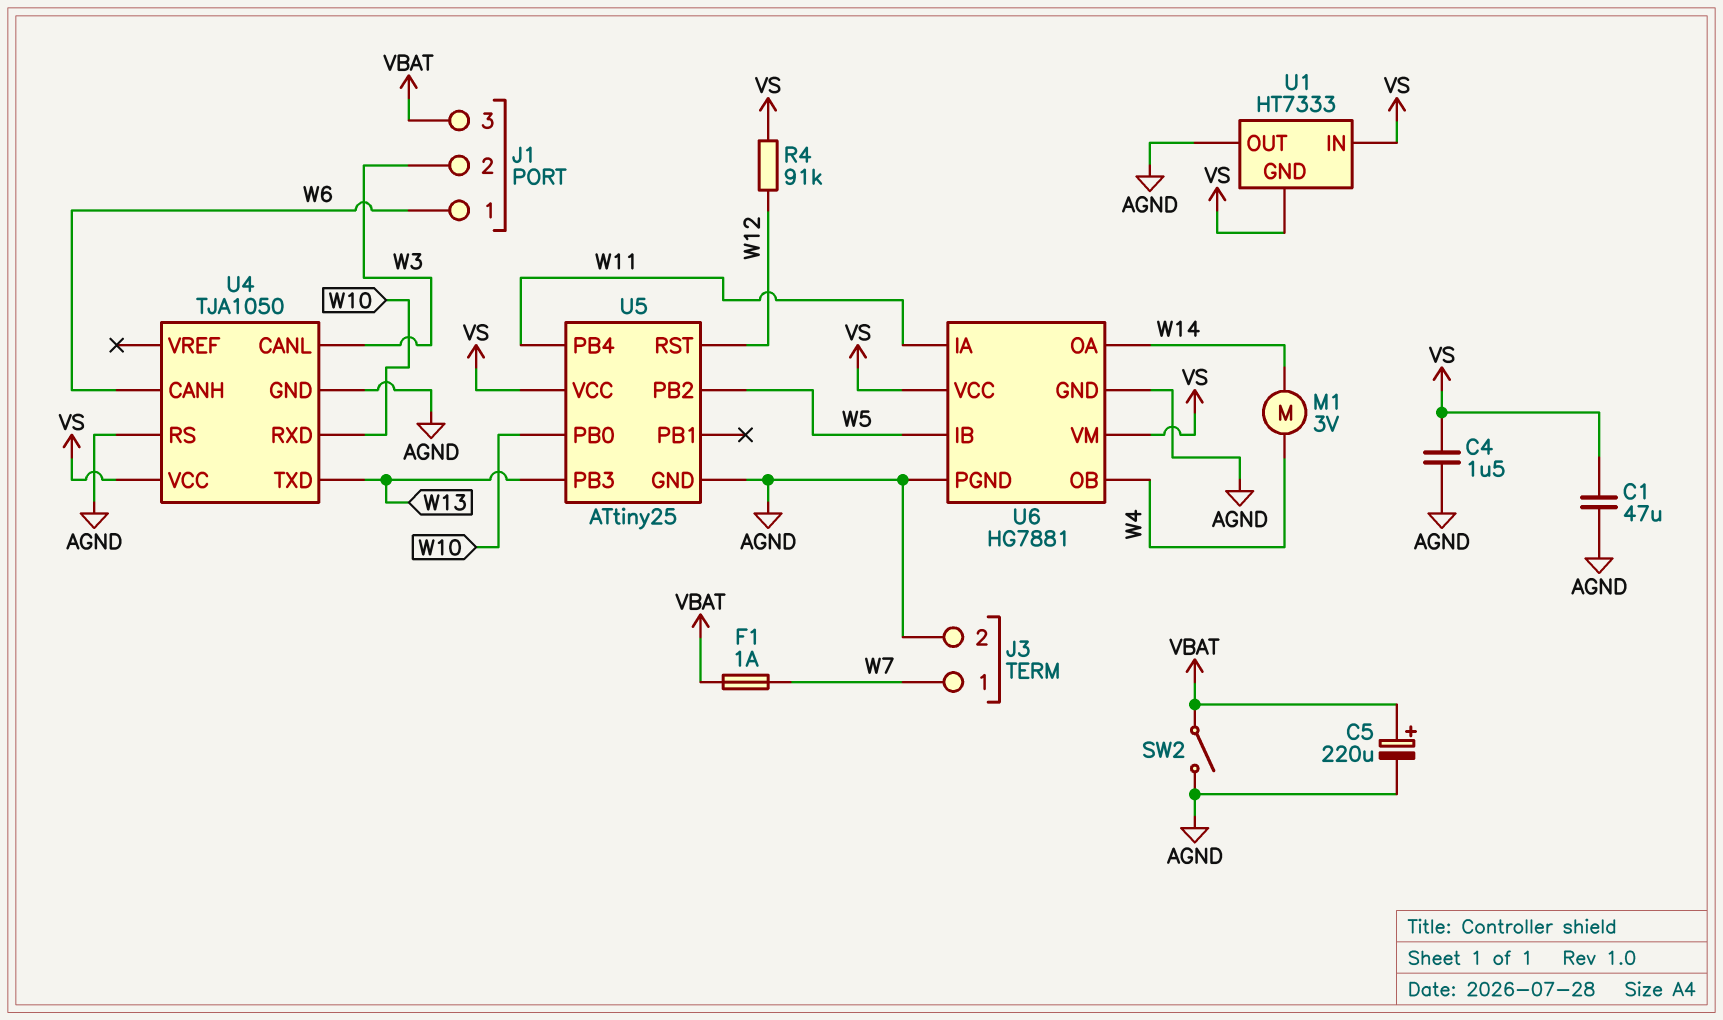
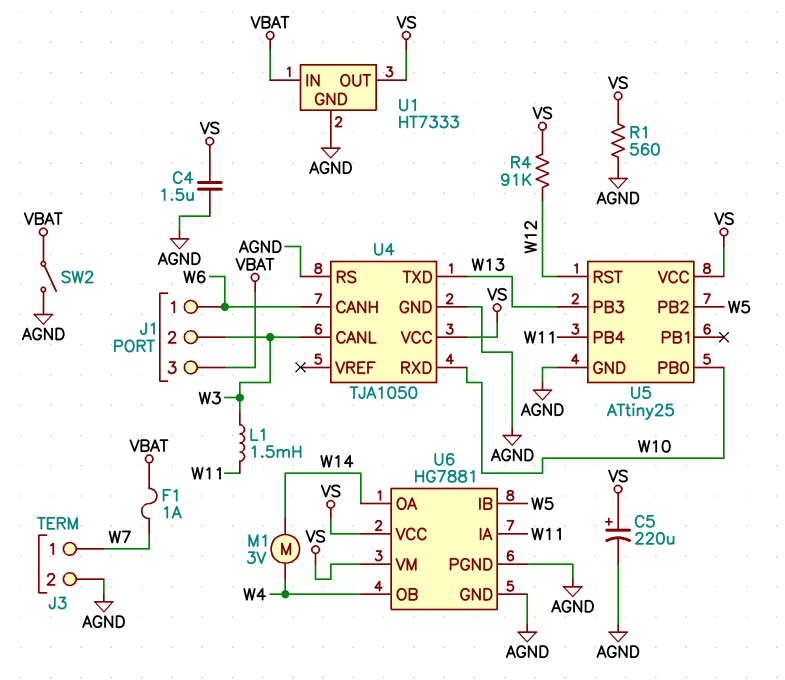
C1: 47uF (AGND, VS) -> none
C5: 220uF (plus VBAT, minus AGND) -> 220uF (plus VS, minus AGND)
L1: none -> 1.5mH (W3, W11)
R1: none -> 560 (AGND, VS)
U1 pin GND: VS -> AGND
U1 pin IN: VS -> VBAT
U1 pin OUT: AGND -> VS

